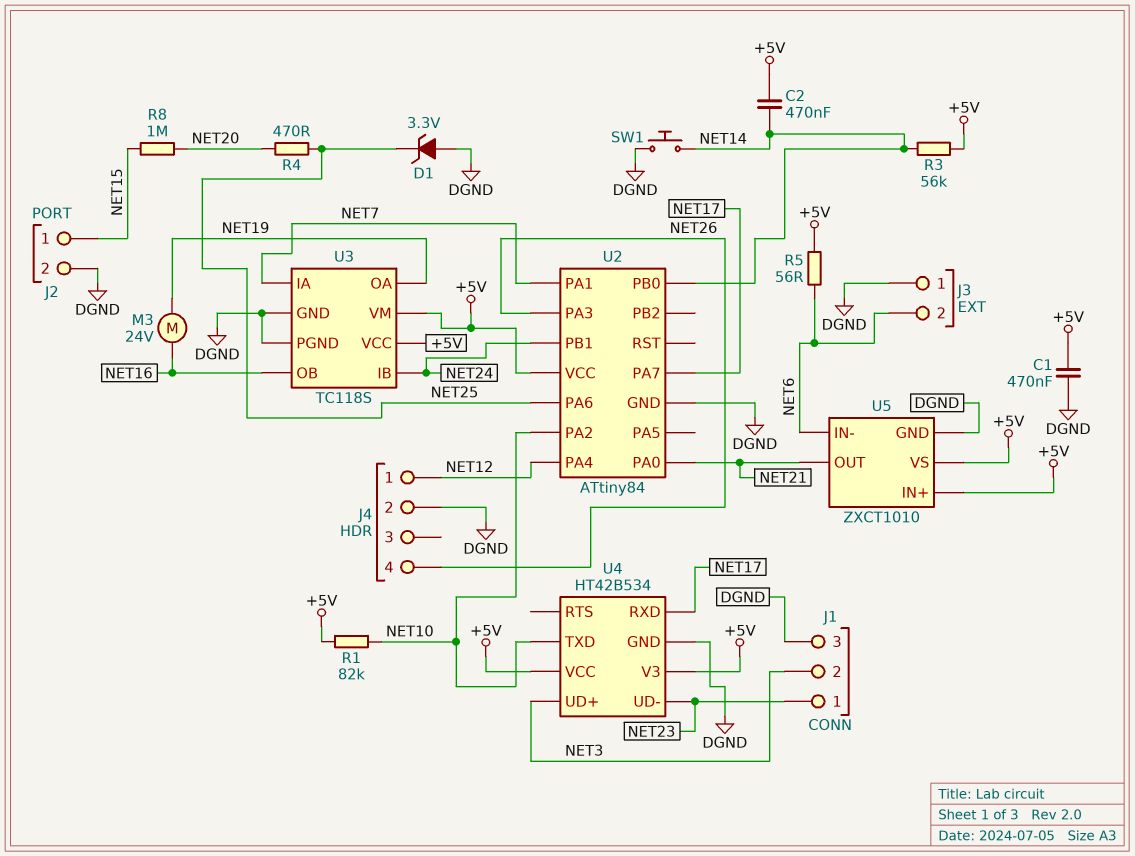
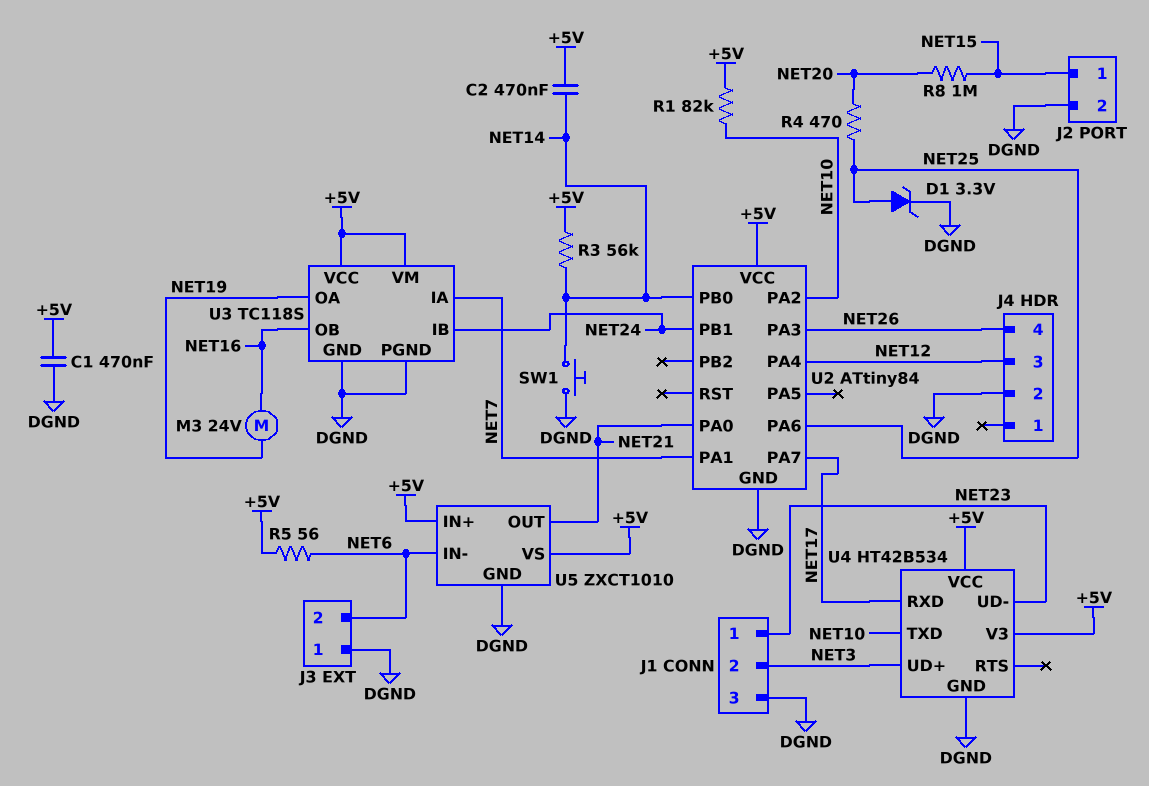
D1: zener 3.3V (A DGND, K NET25) -> zener 3.3V (A NET25, K DGND)
J4 pin 1: NET12 -> none
J4 pin 3: none -> NET12

